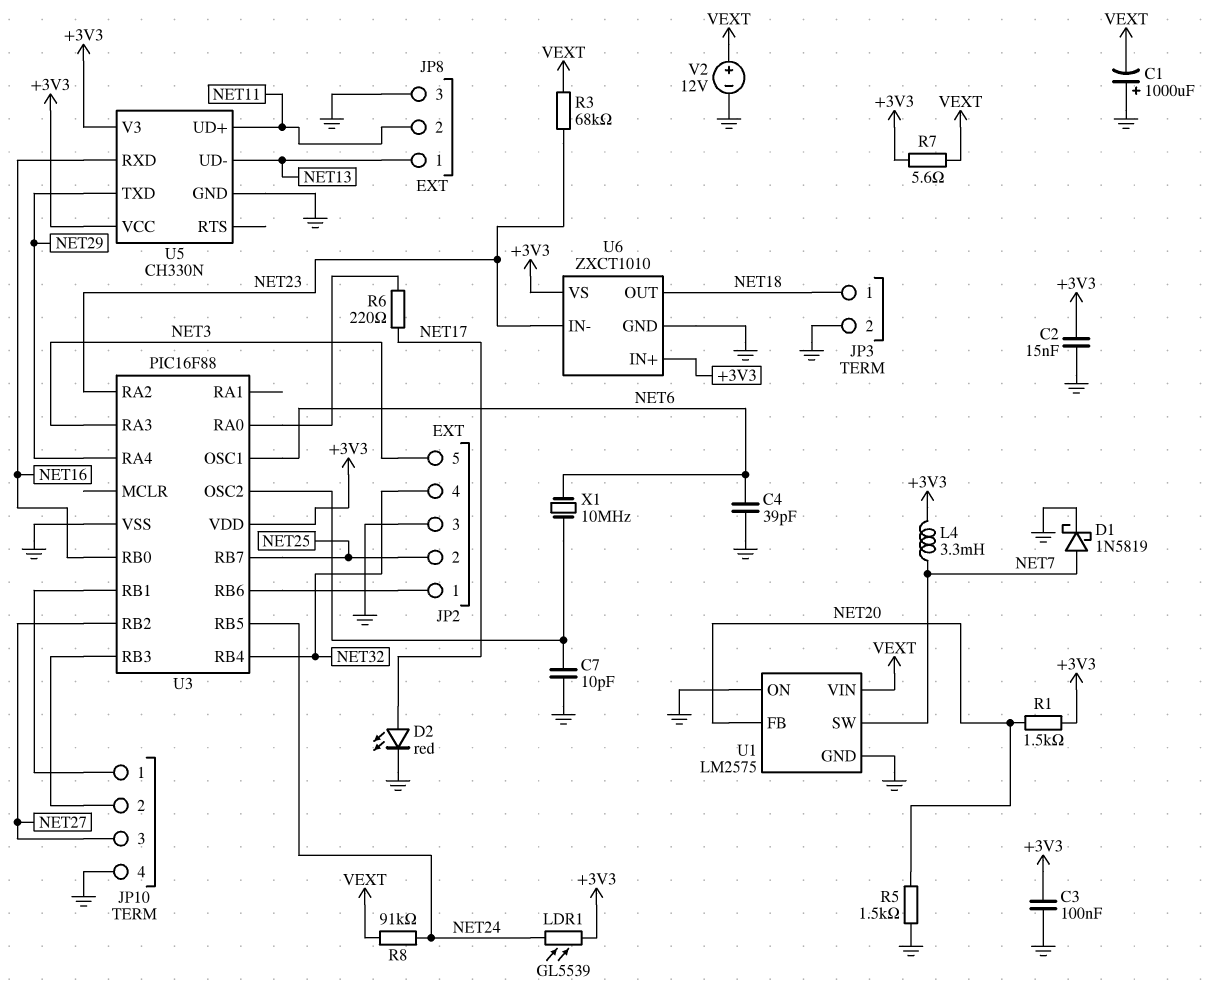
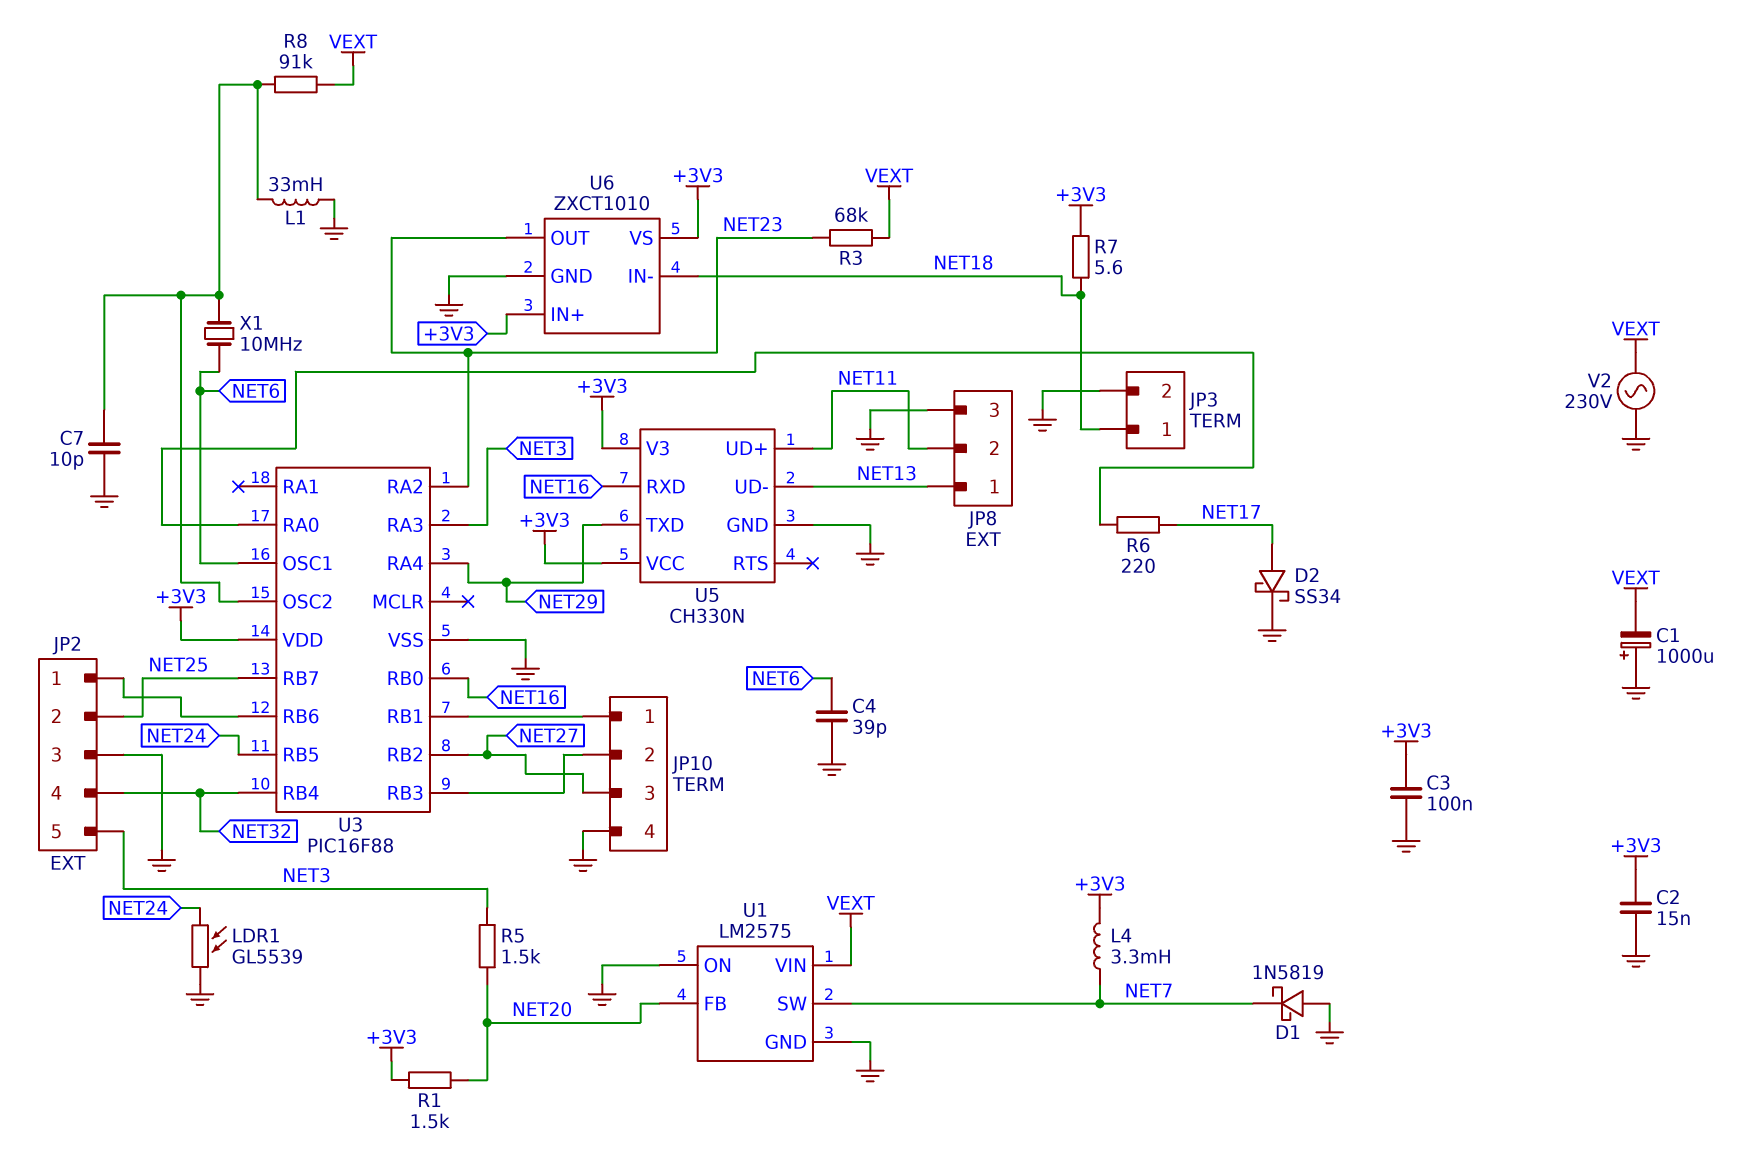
D1: schottky 1N5819 (A NET7, K GND) -> schottky 1N5819 (A GND, K NET7)
D2: LED red (A NET17, K GND) -> schottky SS34 (A NET17, K GND)
L1: none -> 33mH (GND, U3/OSC2)
LDR1: GL5539 (+3V3, NET24) -> GL5539 (GND, NET24)
R5: 1.5k (GND, NET20) -> 1.5k (NET3, NET20)
R7: 5.6 (+3V3, VEXT) -> 5.6 (+3V3, NET18)
R8: 91k (NET24, VEXT) -> 91k (U3/OSC2, VEXT)
U6 pin IN-: NET23 -> NET18
U6 pin OUT: NET18 -> NET23
V2: 12V (plus VEXT, minus GND) -> AC 230V (GND, VEXT)

